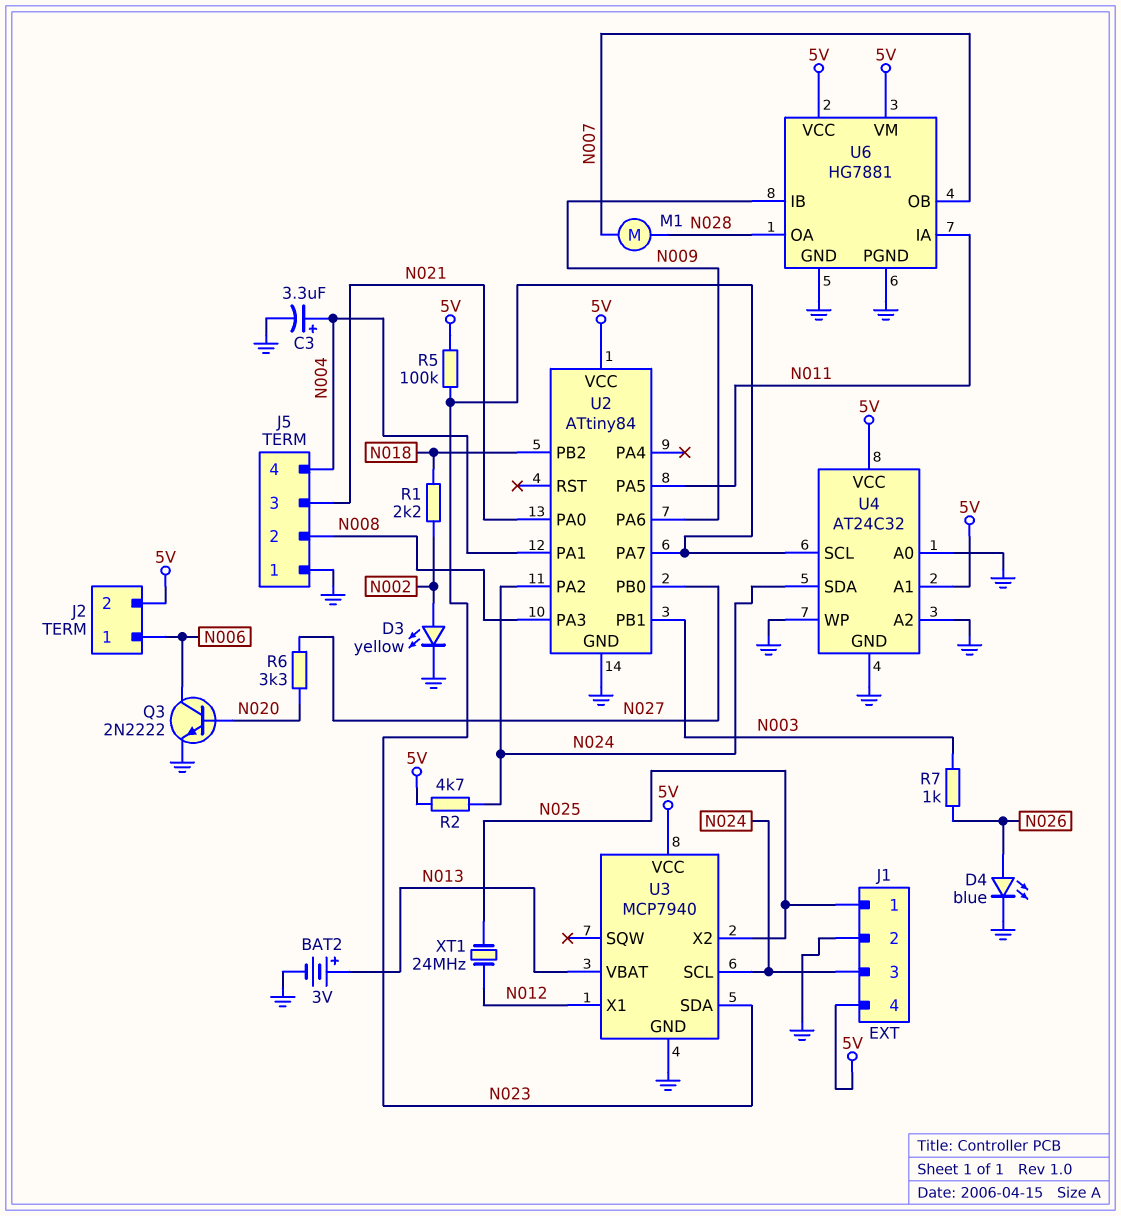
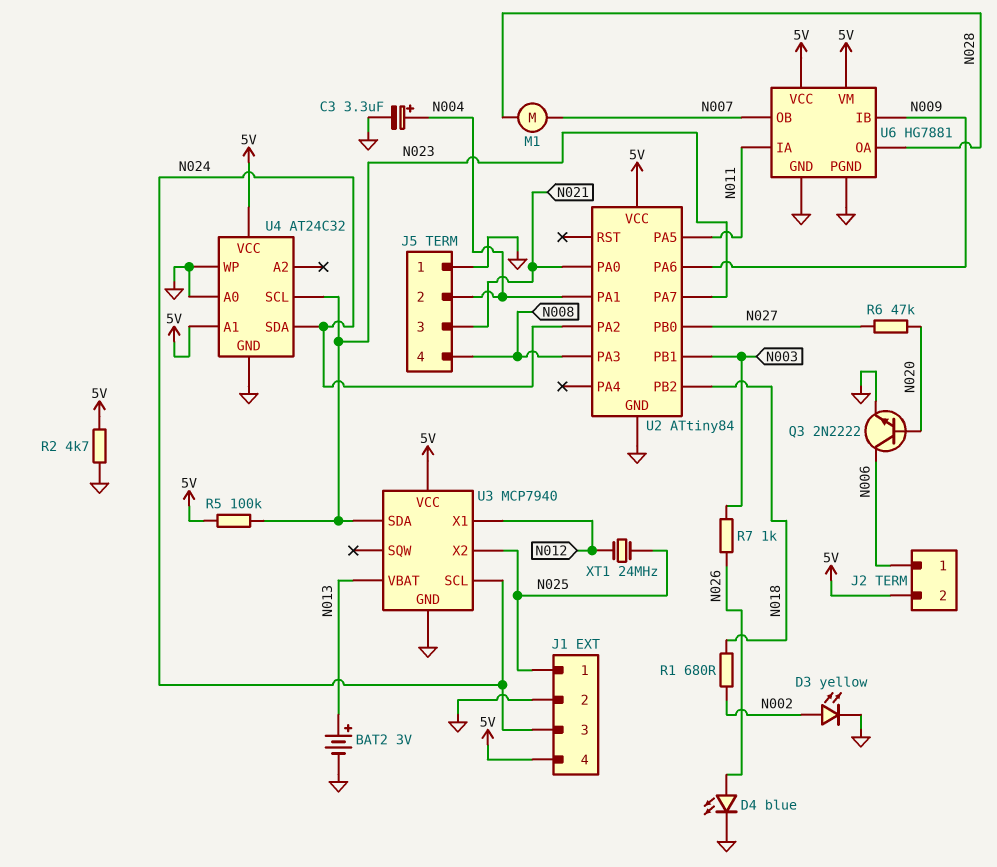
J5 pin 2: N008 -> N004
J5 pin 4: N004 -> N008
R1: 2.2k (N002, N018) -> 680 (N002, N018)
R2: 4.7k (5V, N024) -> 4.7k (5V, GND)
R6: 3.3k (N020, N027) -> 47k (N020, N027)
U4 pin A2: GND -> none

